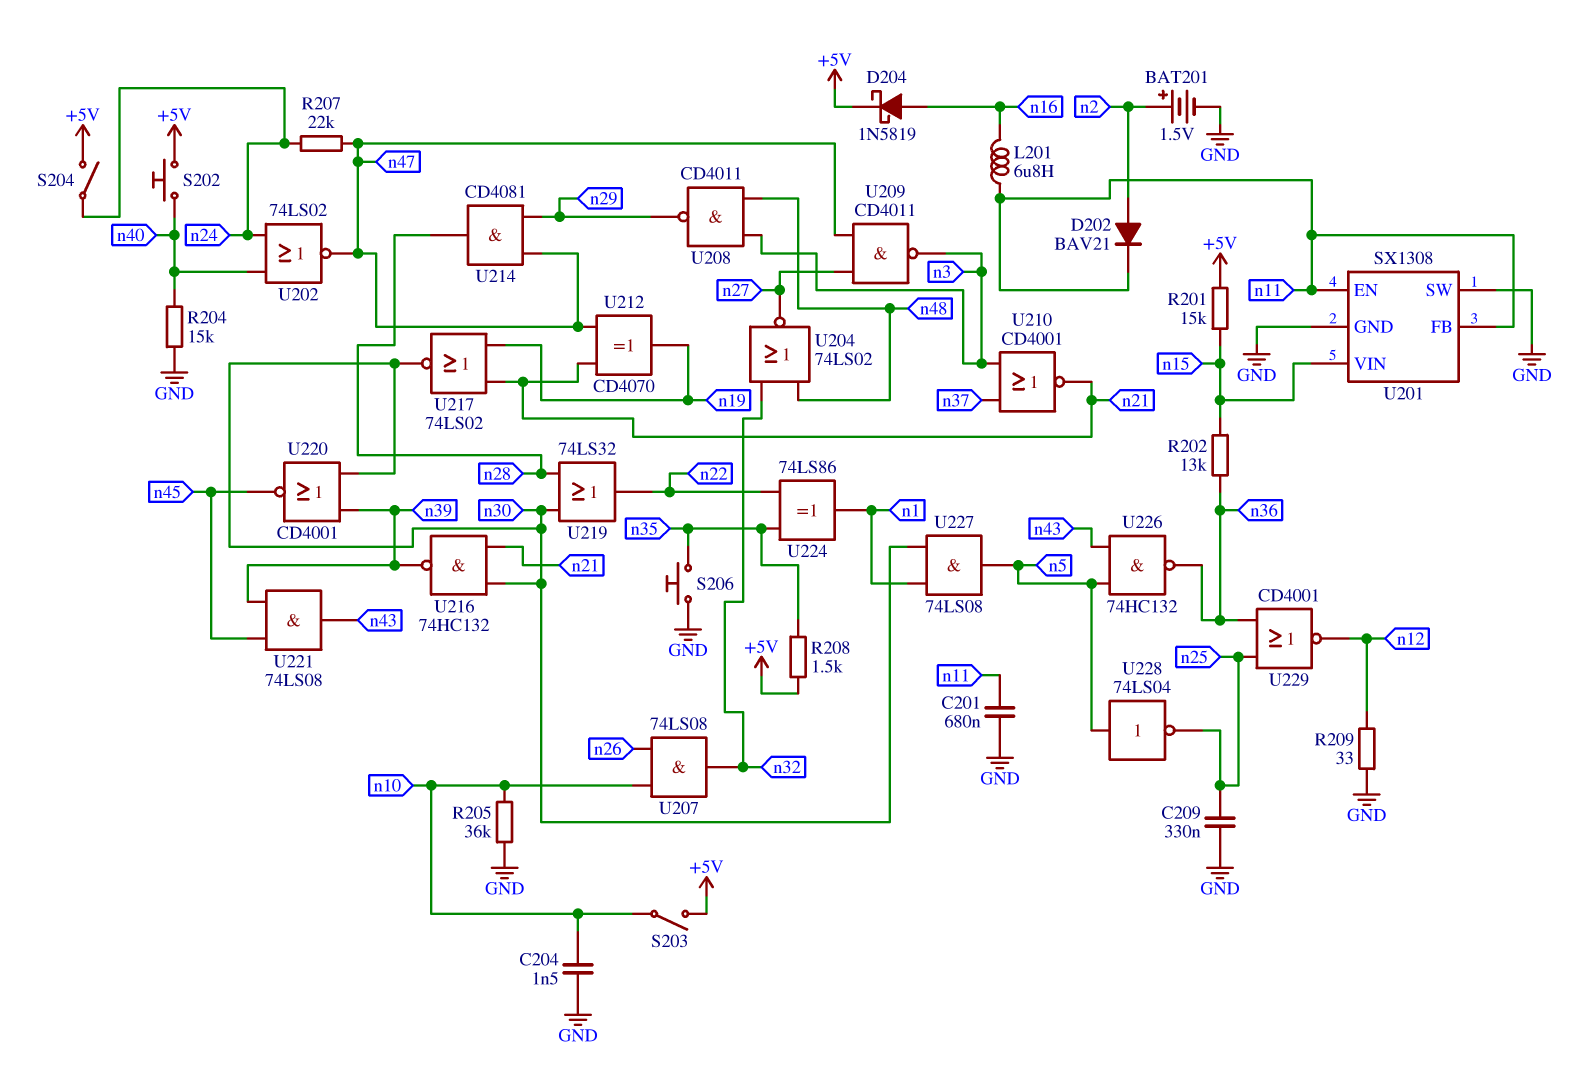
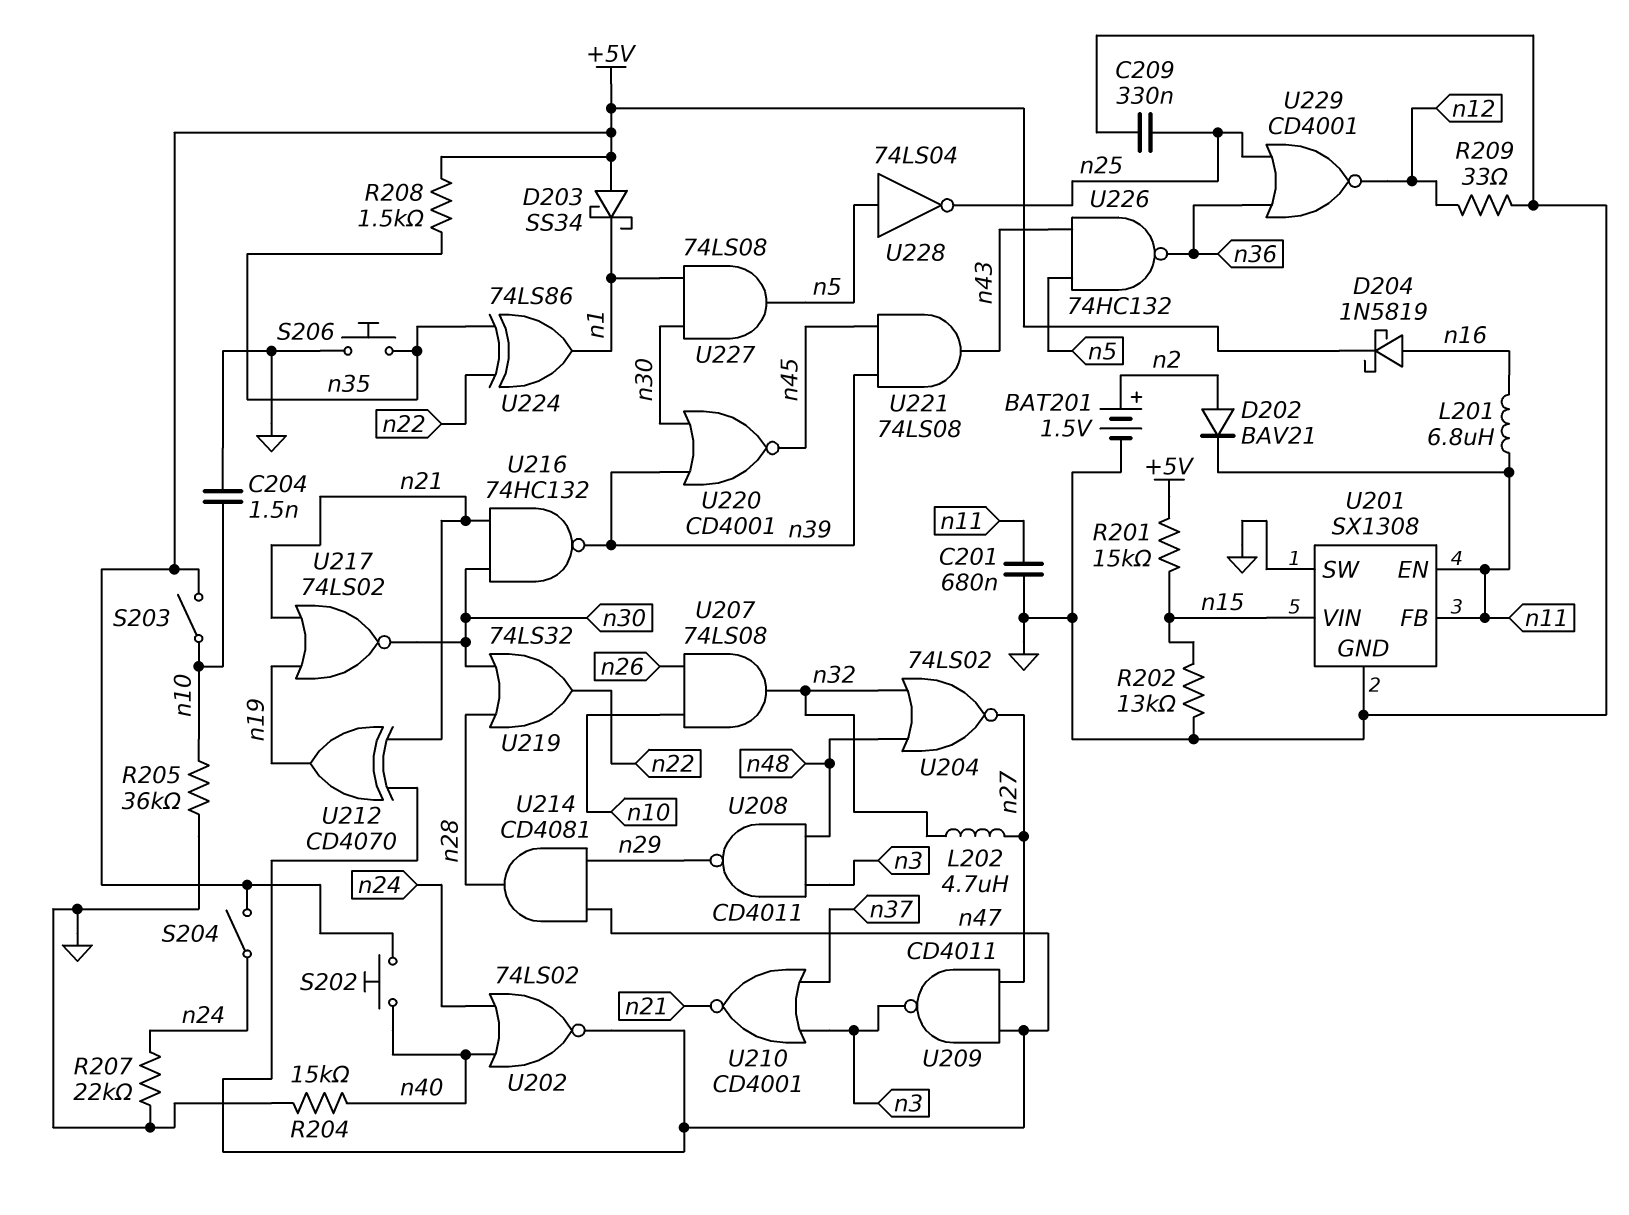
D203: none -> schottky SS34 (A +5V, K n1)
L202: none -> 4.7uH (n27, n32)
R202: 13k (n15, n36) -> 13k (GND, n15)
R207: 22k (n24, n47) -> 22k (GND, n24)

